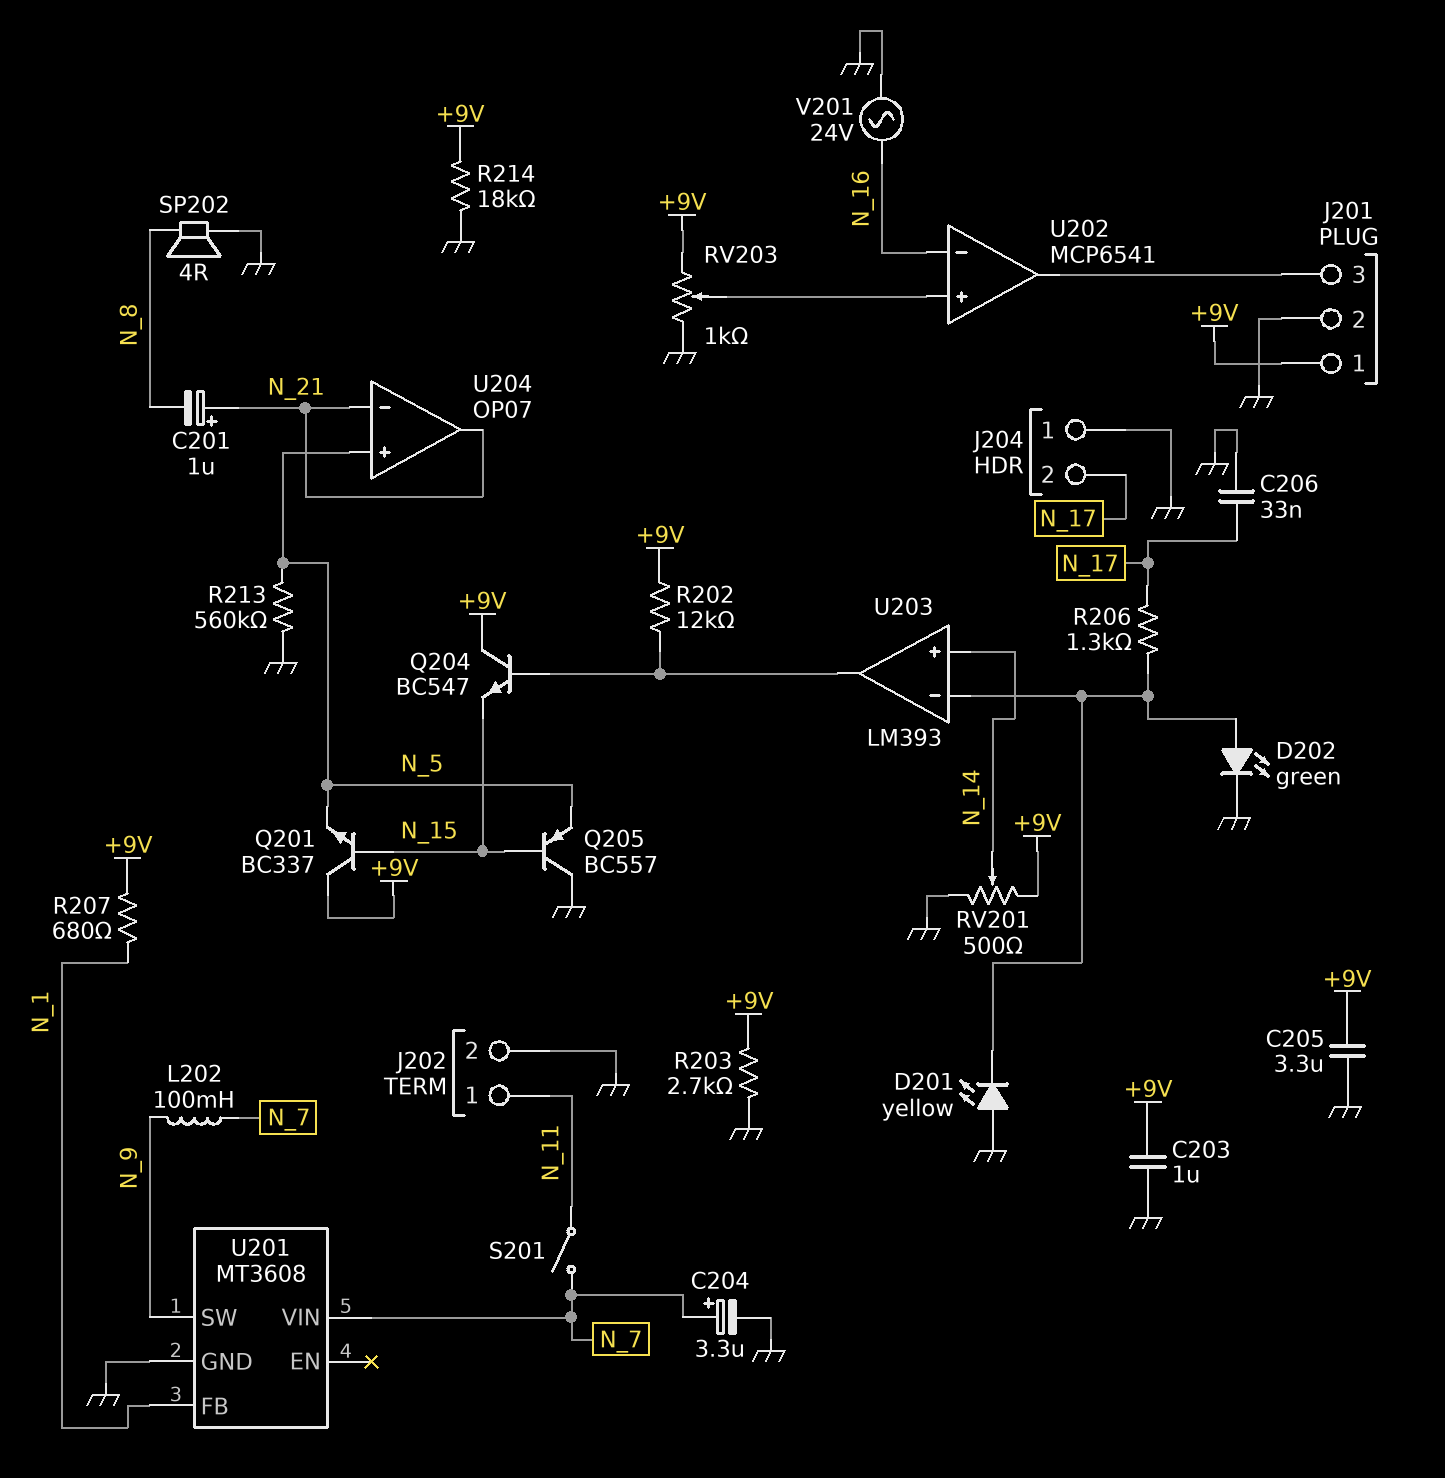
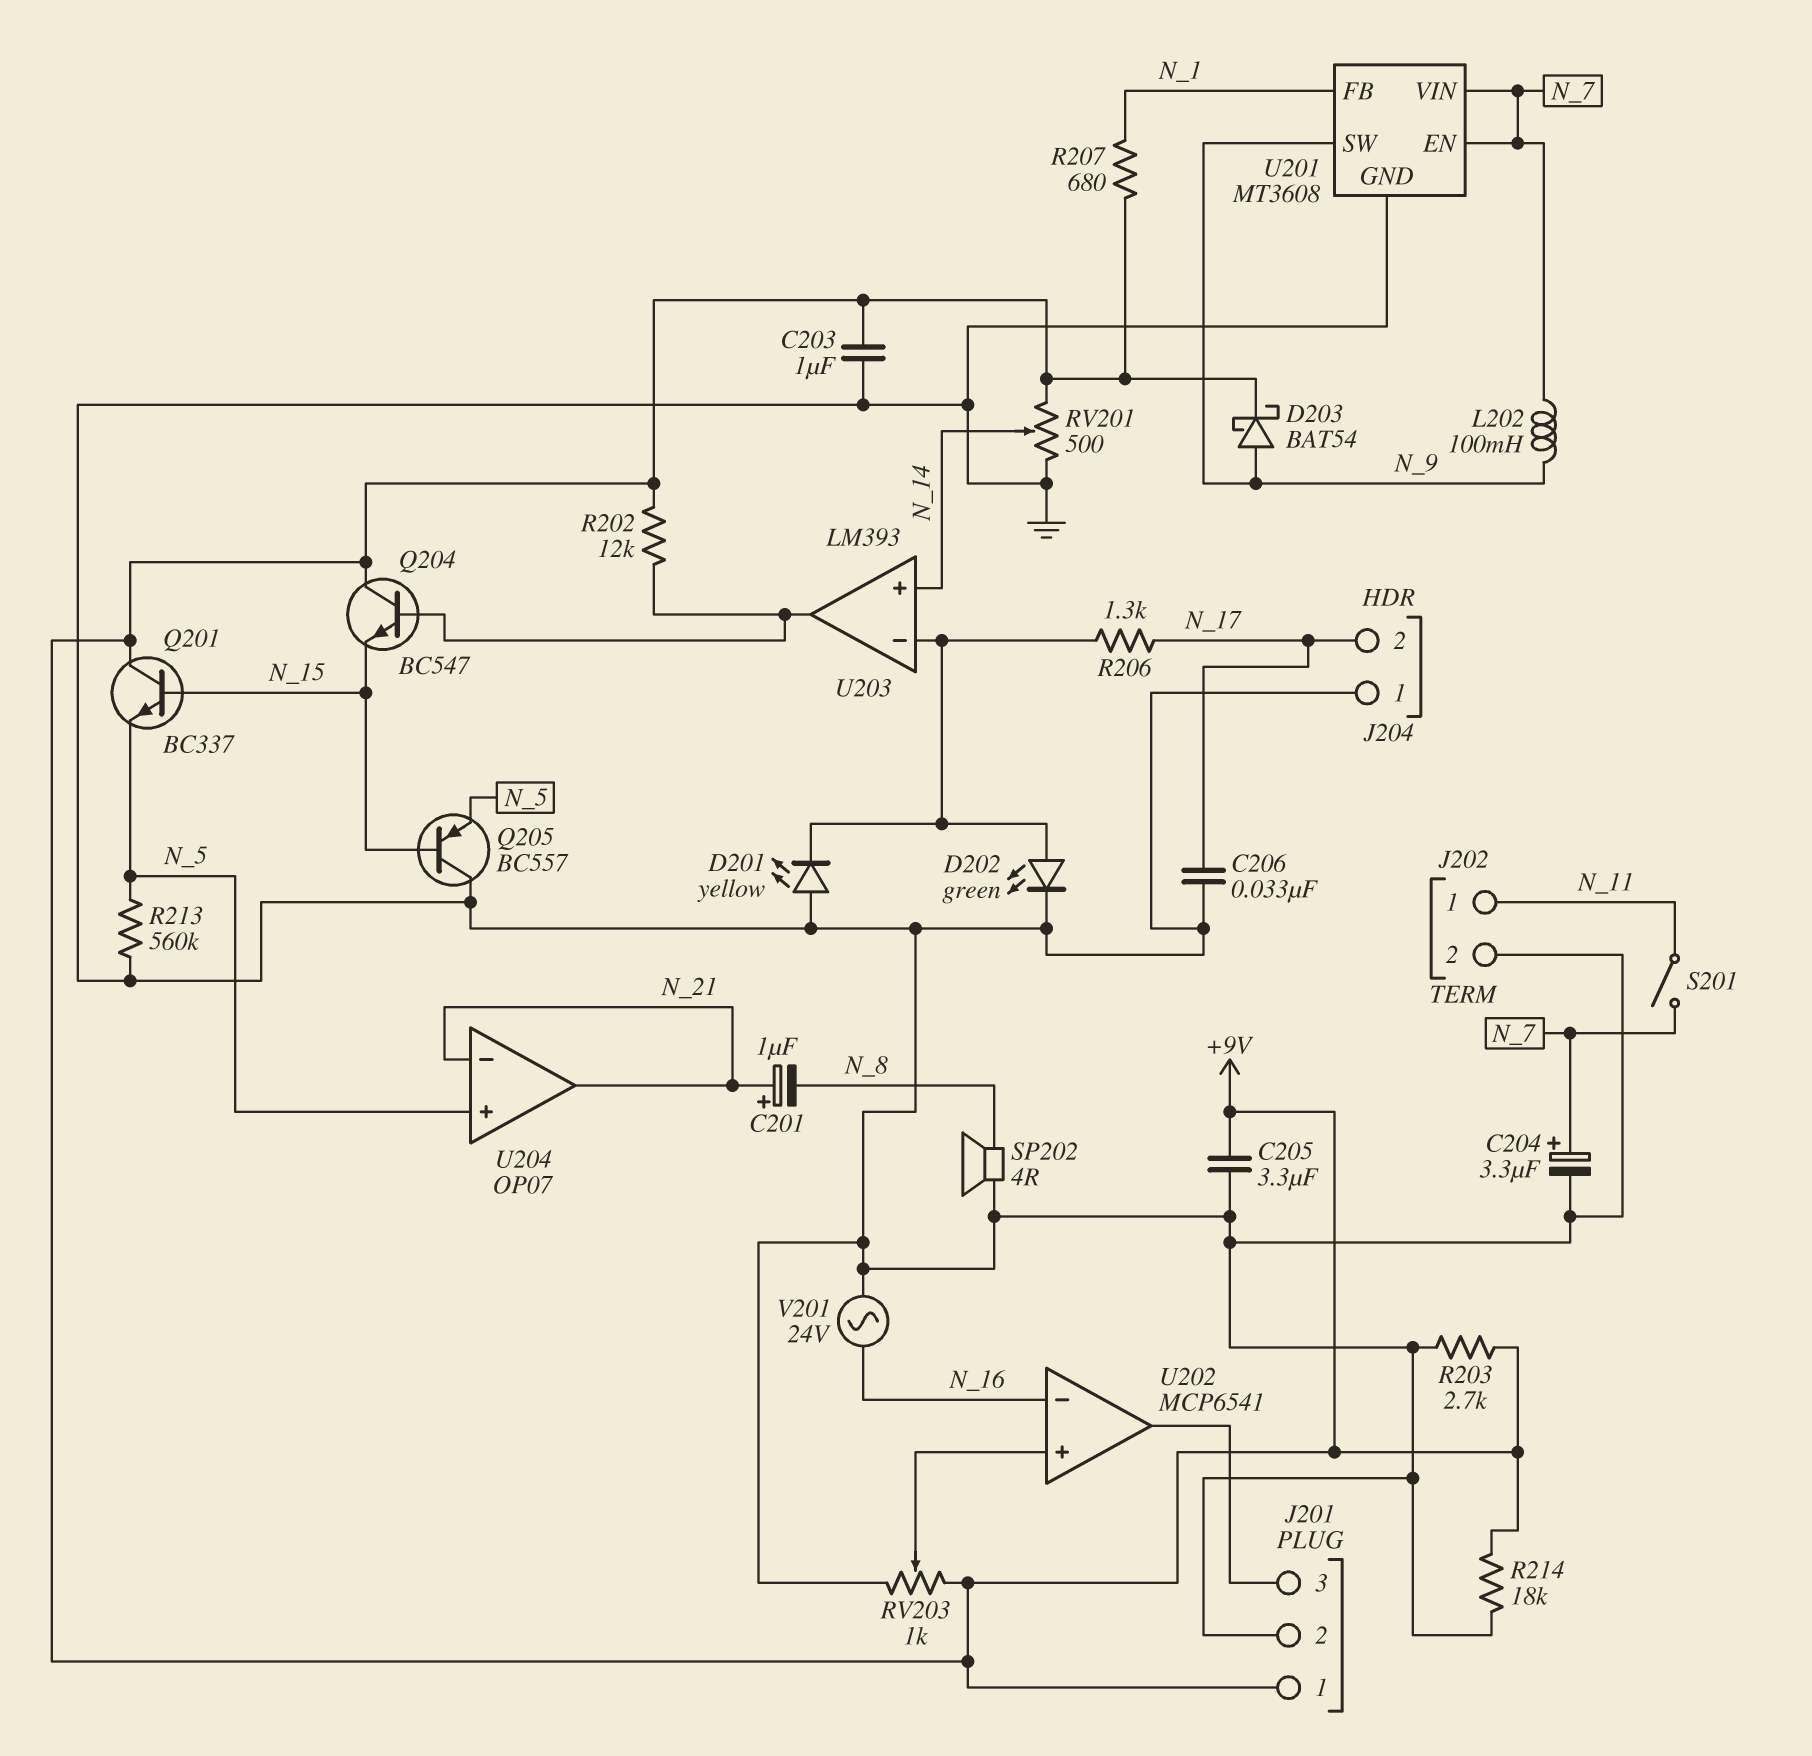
D203: none -> schottky BAT54 (A N_9, K +9V)
U201 pin EN: none -> N_7

